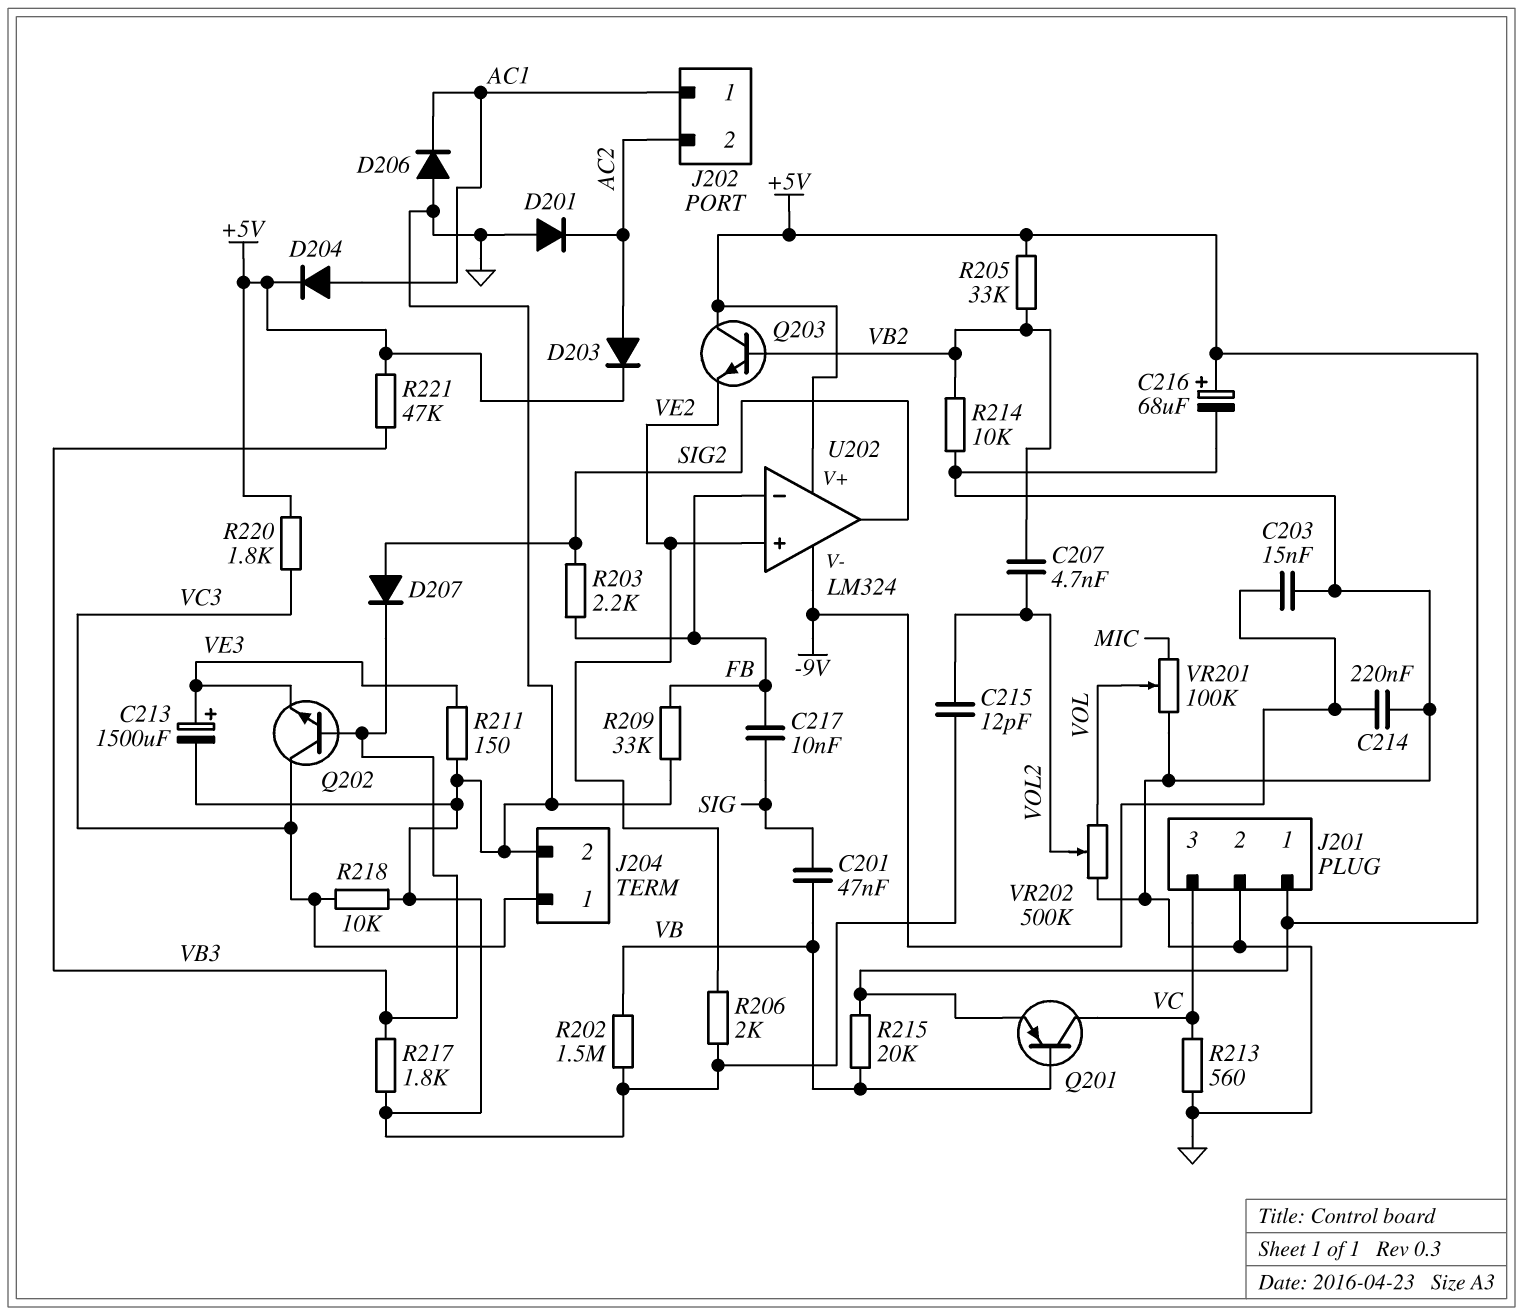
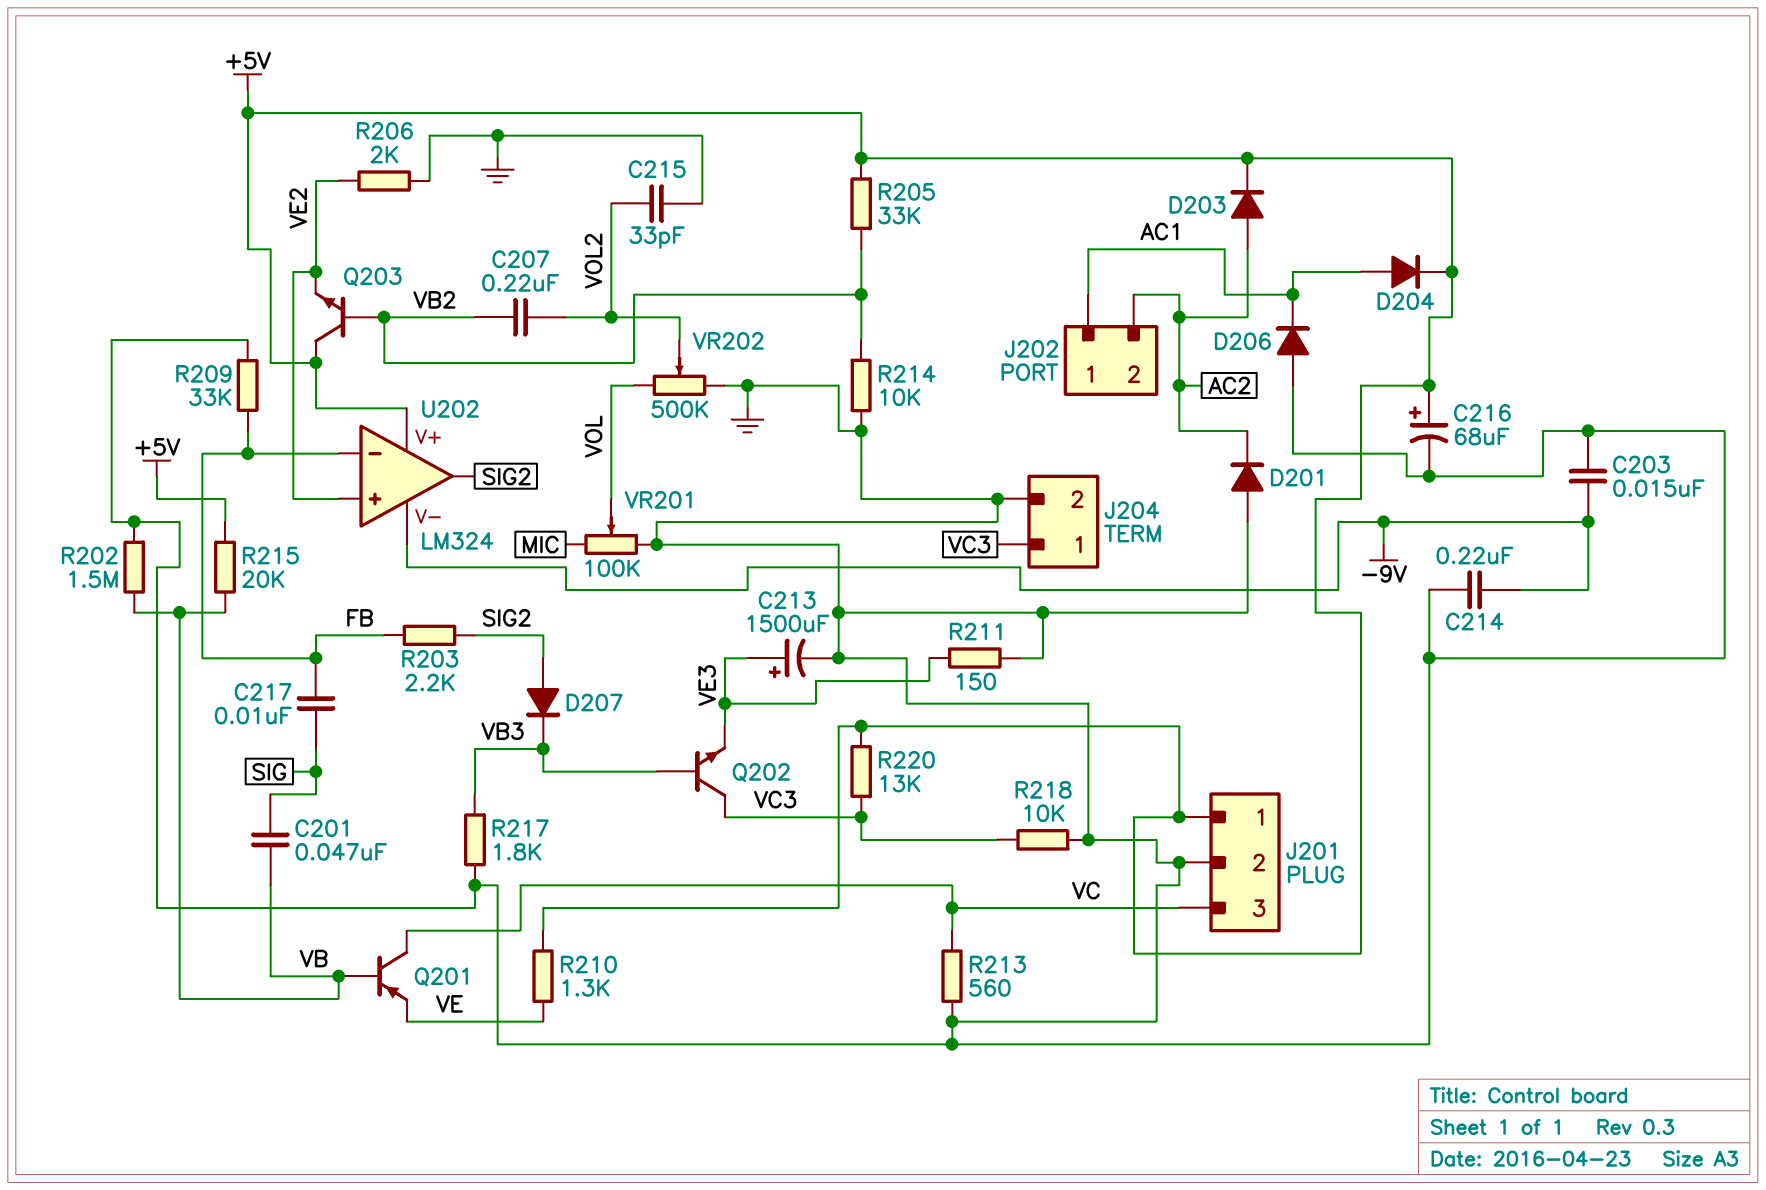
C207: 4.7nF (VB2, VOL2) -> 220nF (VB2, VOL2)
C215: 12pF (GND, VOL2) -> 33pF (GND, VOL2)
Q201: PNP (B VB, C VC, E +5V) -> PNP (B VB, C VC, E VE)
R210: none -> 1.3k (+5V, VE)
R220: 1.8k (+5V, VC3) -> 13k (+5V, VC3)
R221: 47k (+5V, VB3) -> none

